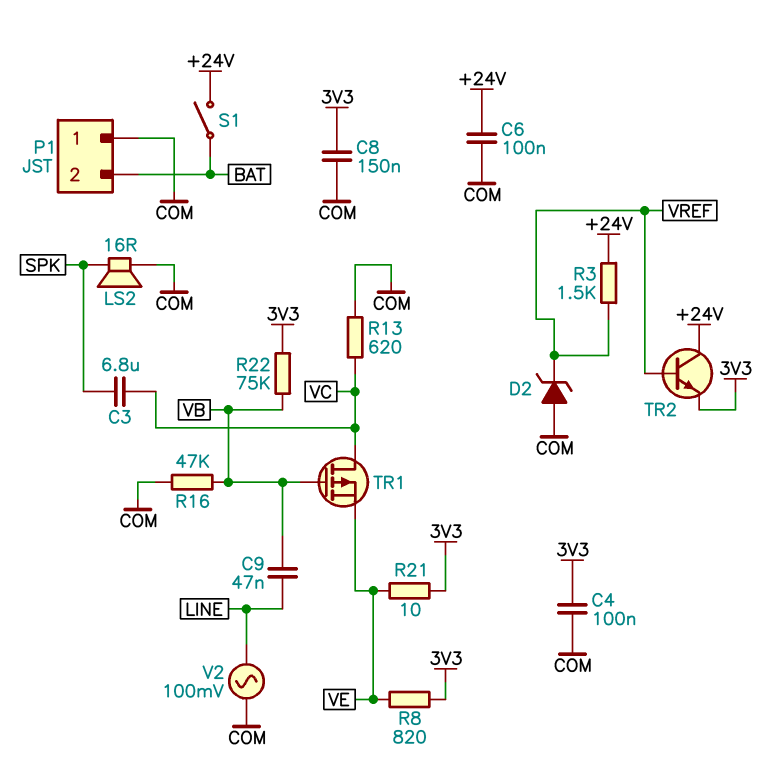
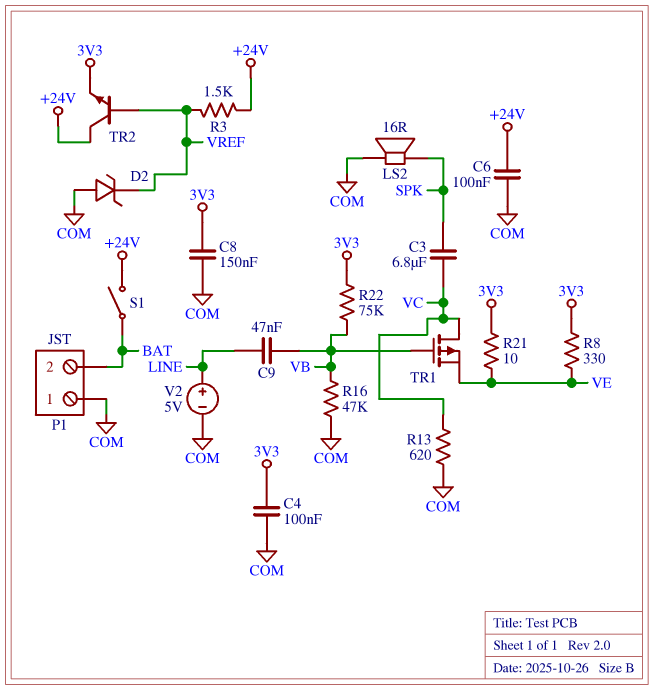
R8: 820 (3V3, VE) -> 330 (3V3, VE)
V2: AC 100mV (COM, LINE) -> 5V (plus LINE, minus COM)

